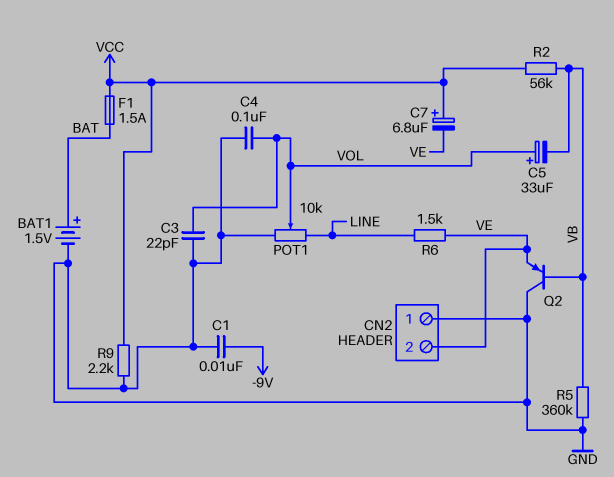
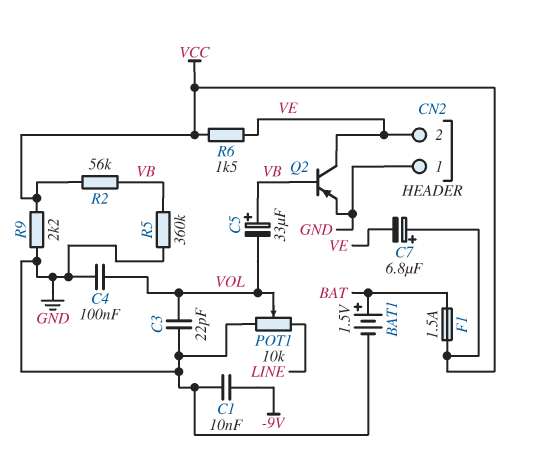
C5: 33uF (plus VOL, minus VB) -> 33uF (plus VB, minus VOL)
Q2: PNP (B VB, C GND, E VE) -> PNP (B VB, C VE, E GND)
R6: 1.5k (LINE, VE) -> 1.5k (VCC, VE)

